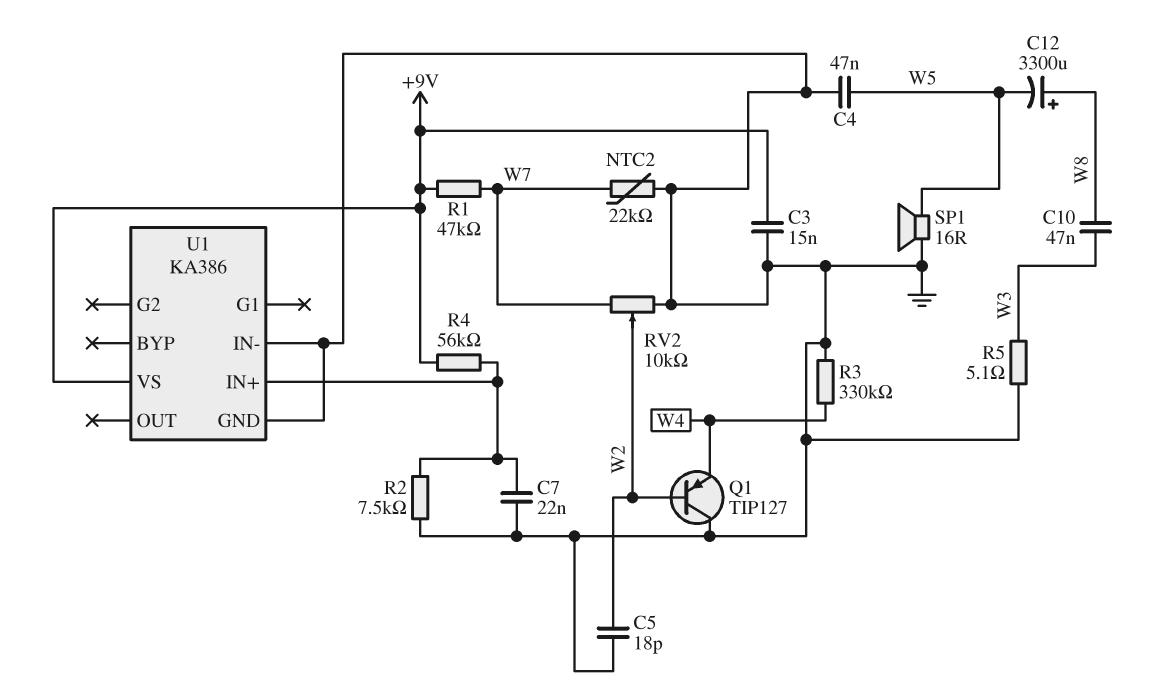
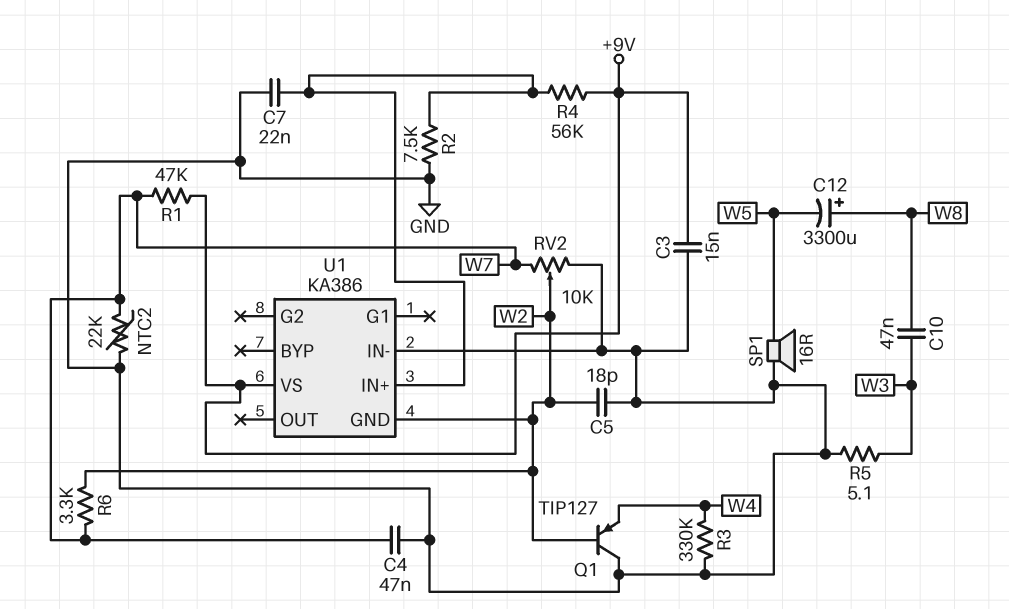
C4: 47nF (GND, W5) -> 47nF (GND, W7)
R6: none -> 3.3k (W2, W7)
U1 pin GND: GND -> W2

